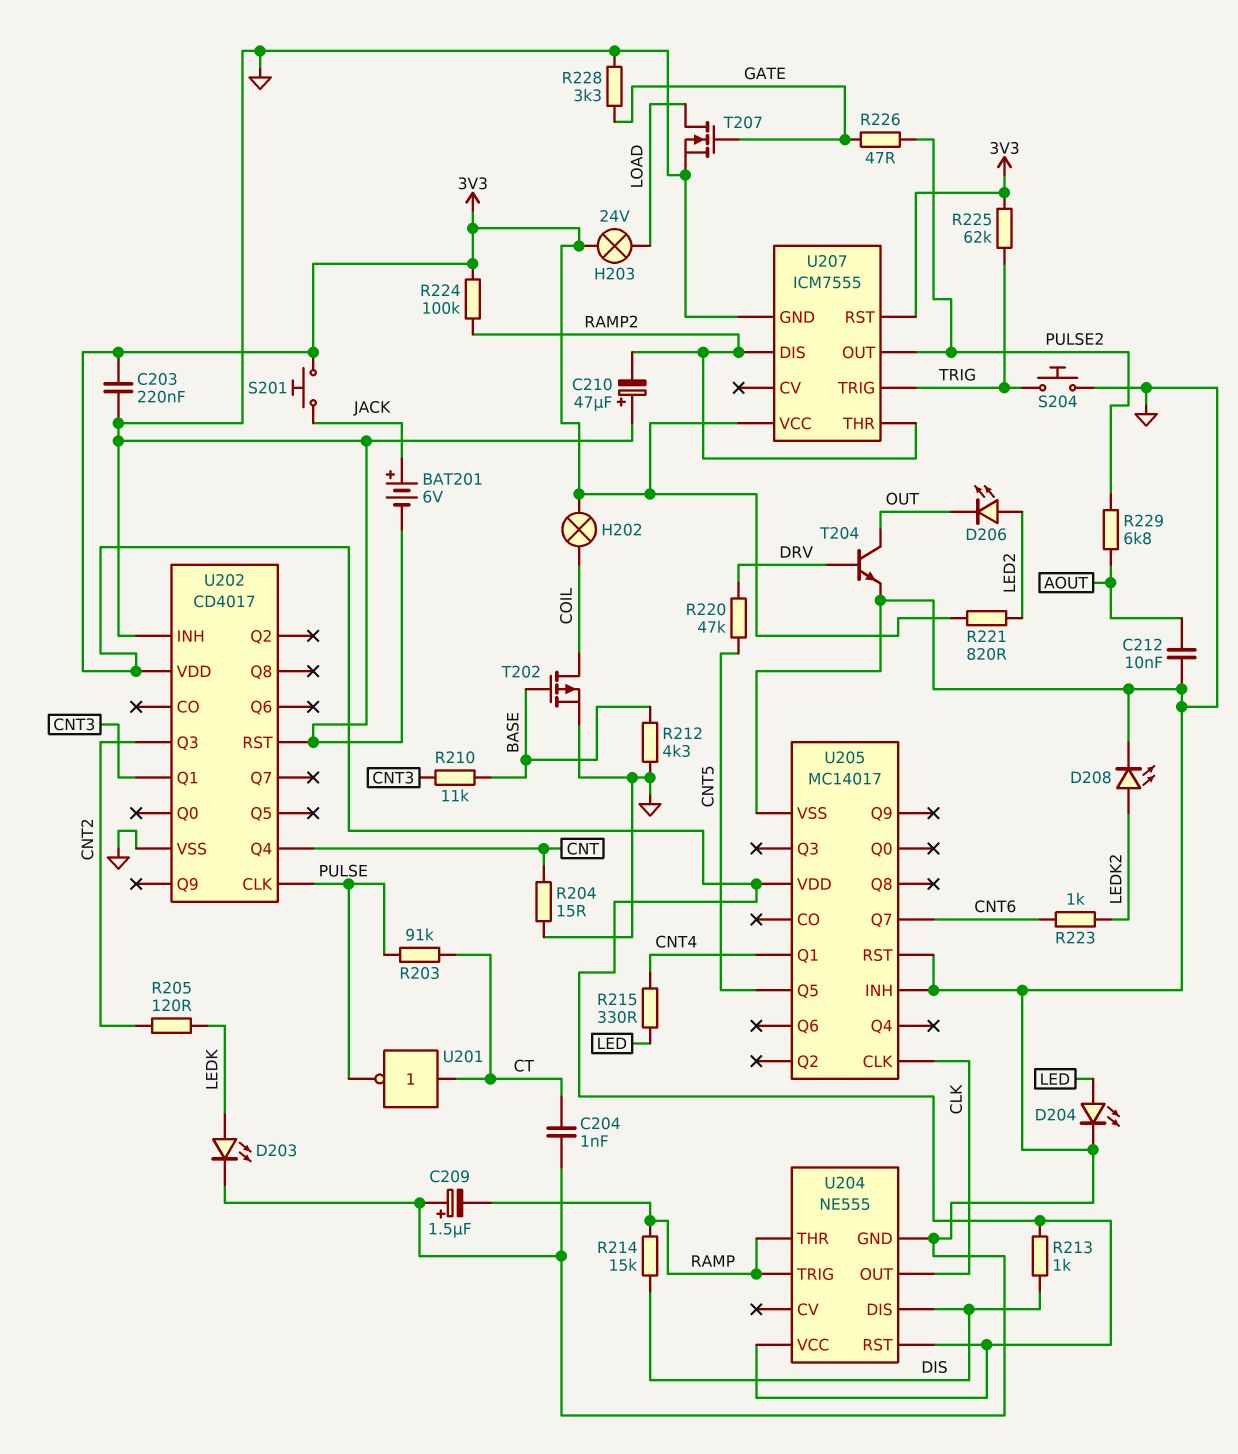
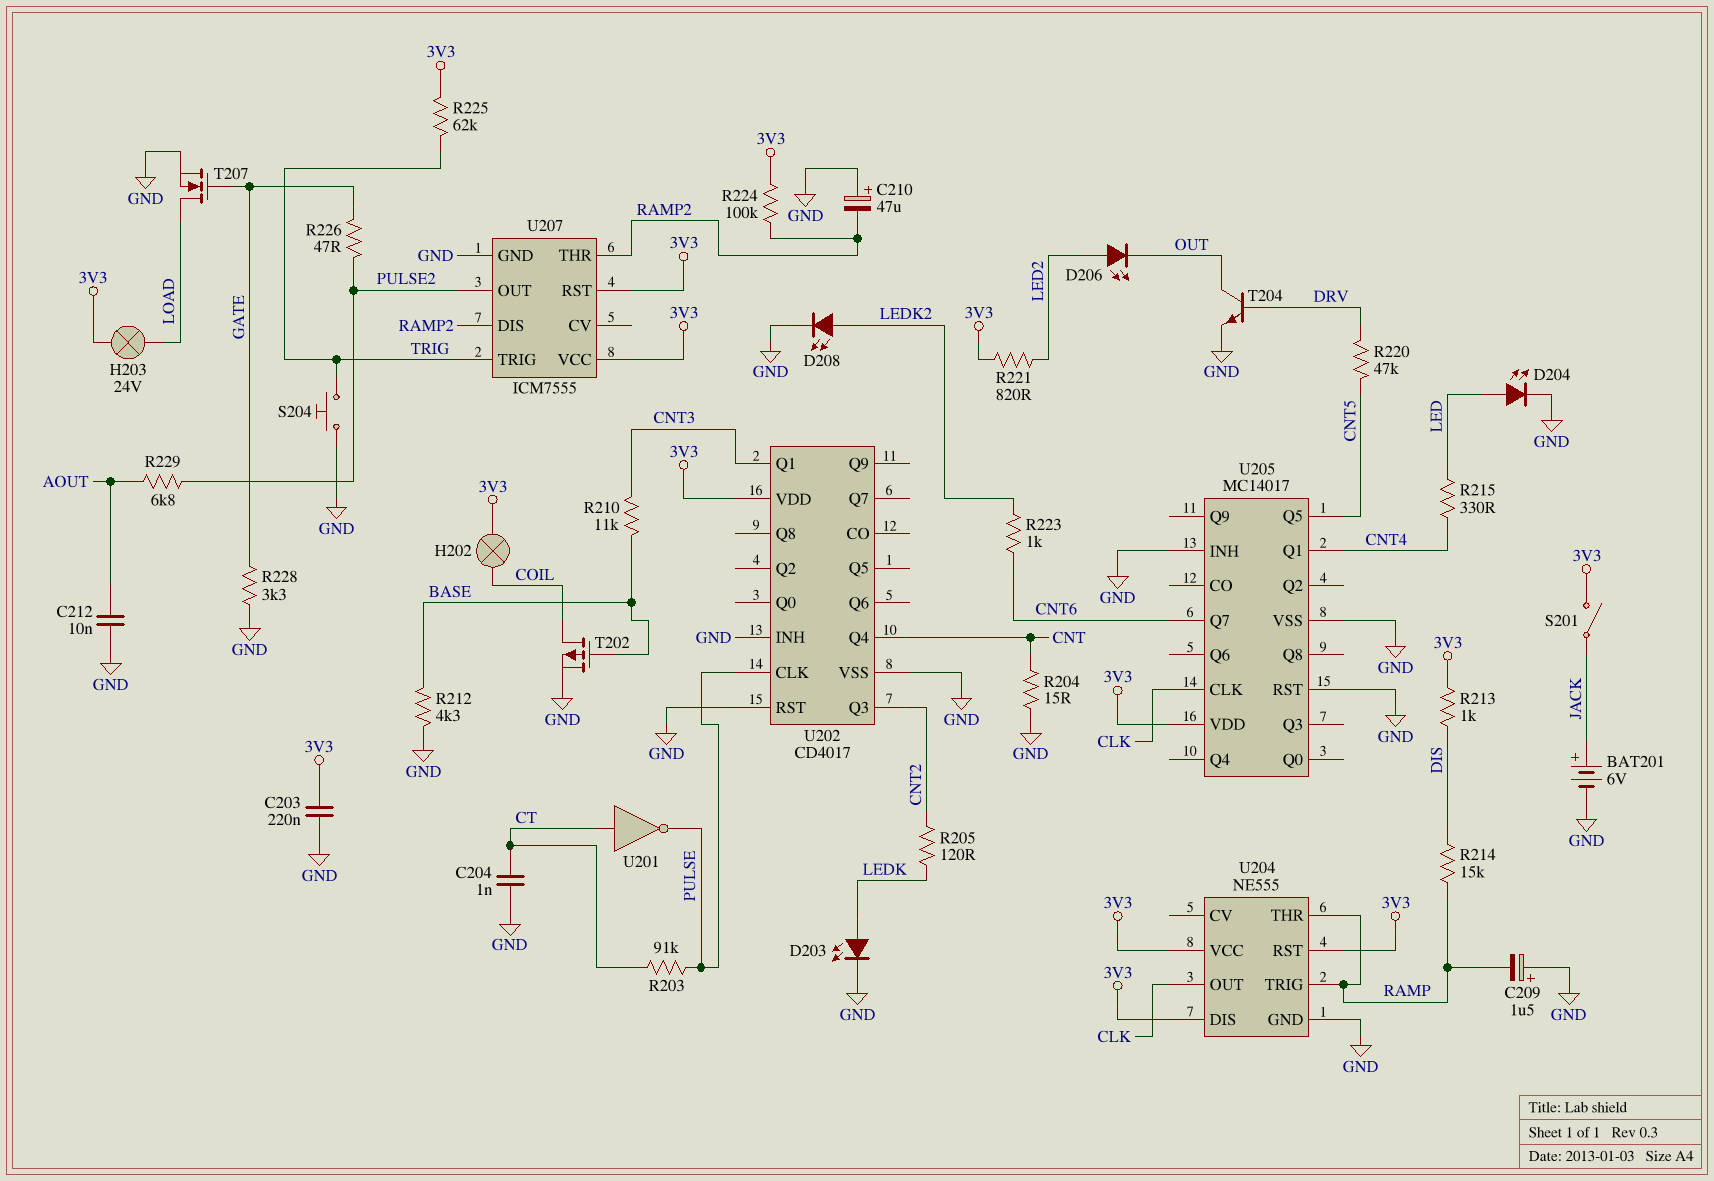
S201: button (3V3, JACK) -> switch (3V3, JACK)
U204 pin DIS: DIS -> 3V3

